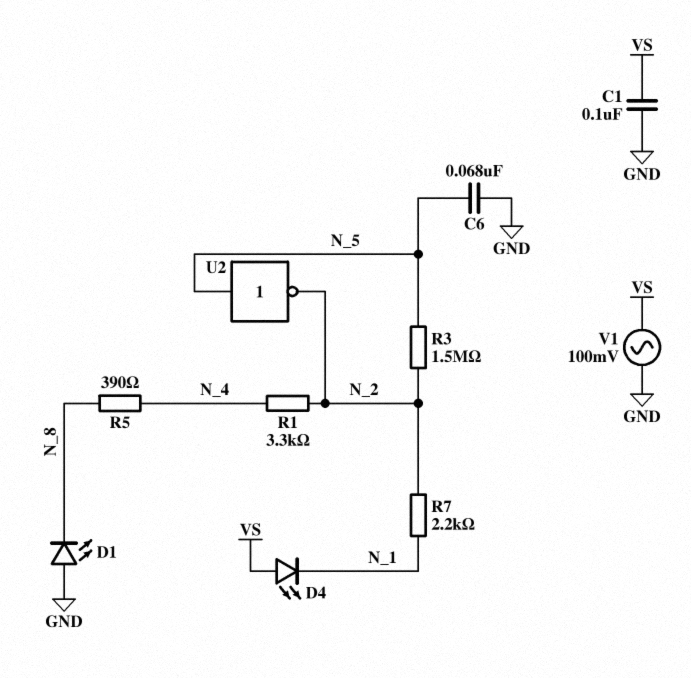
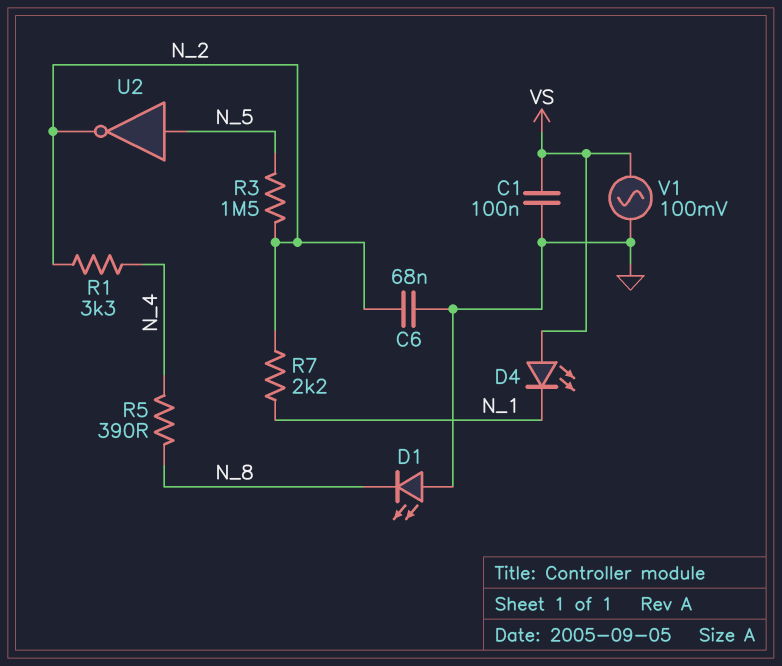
C6: 68nF (GND, N_5) -> 68nF (GND, N_2)

